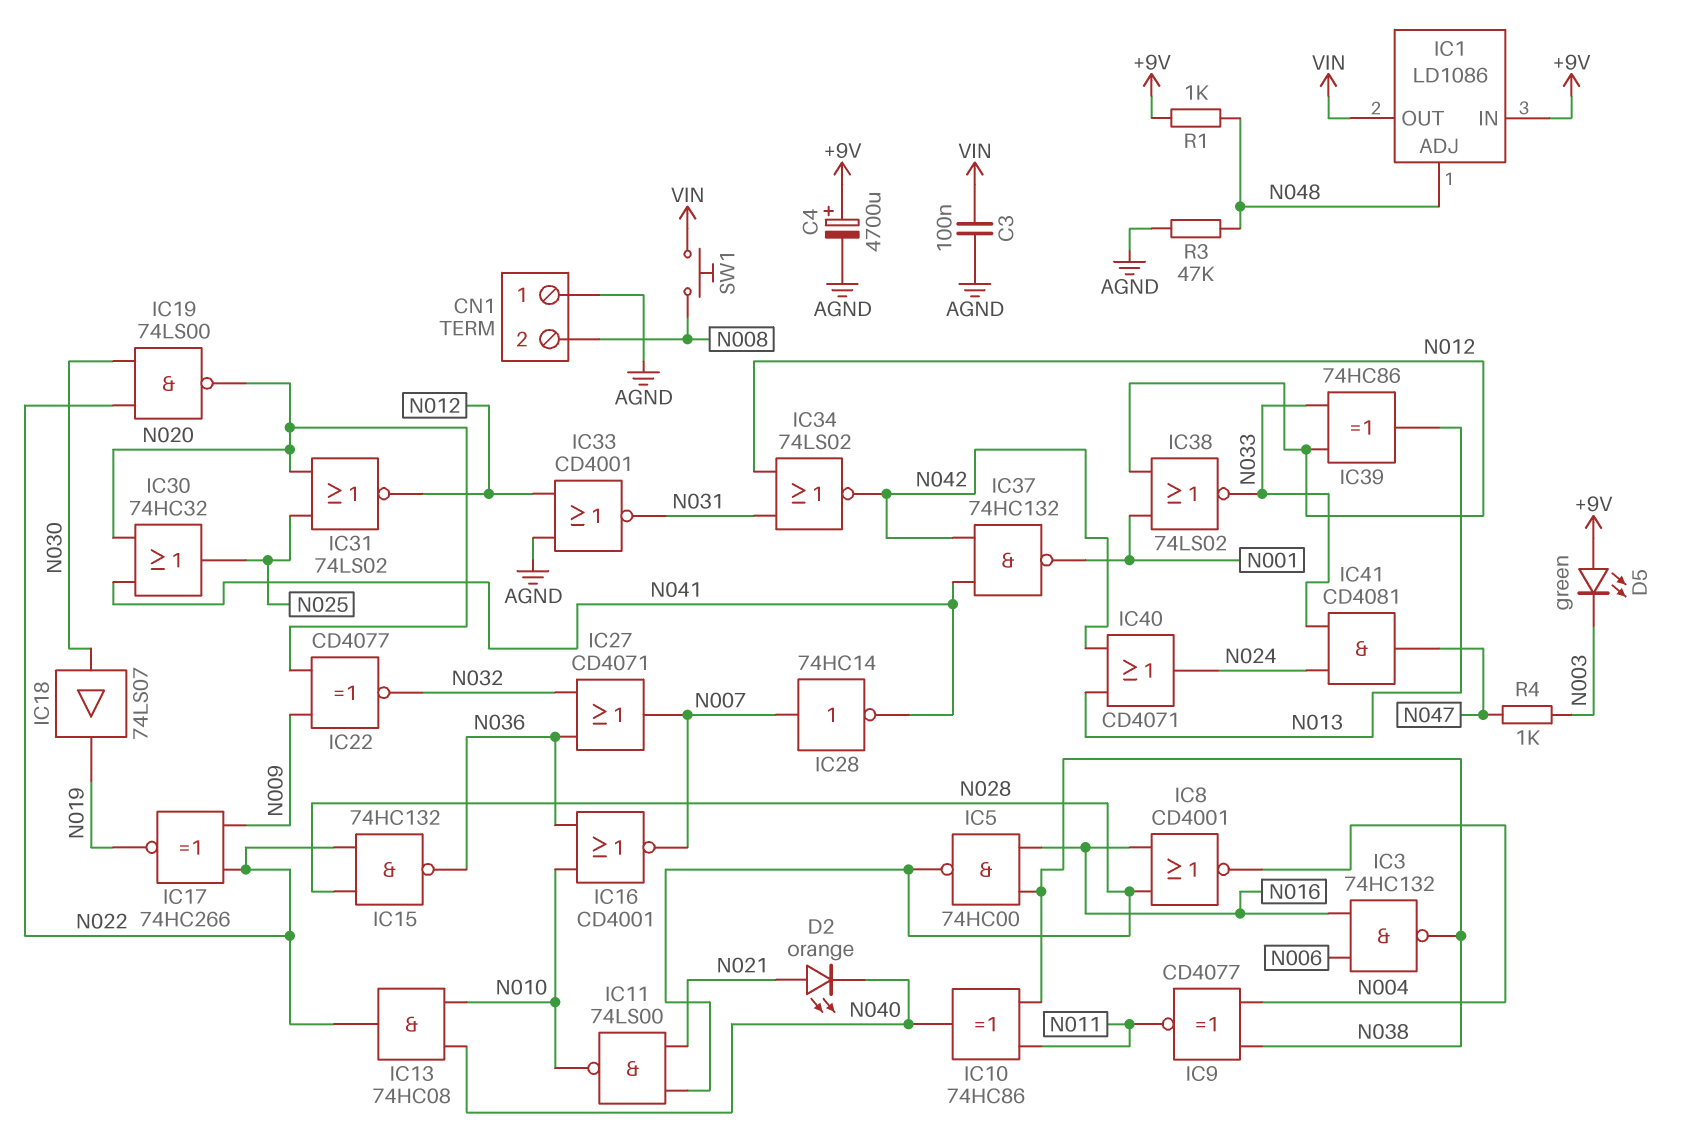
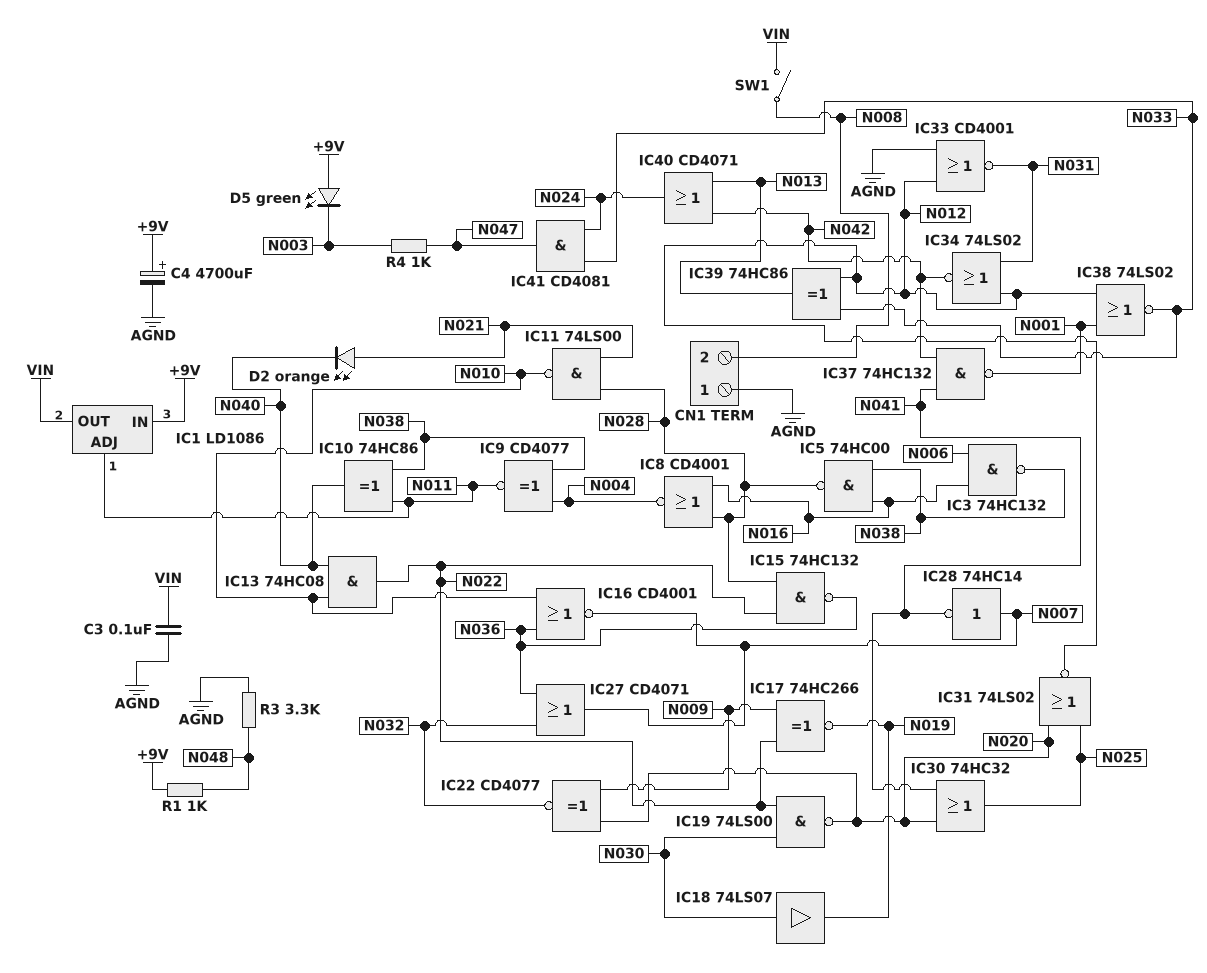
IC1 pin ADJ: N048 -> N011
R3: 47k (AGND, N048) -> 3.3k (AGND, N048)
SW1: button (N008, VIN) -> switch (N008, VIN)

